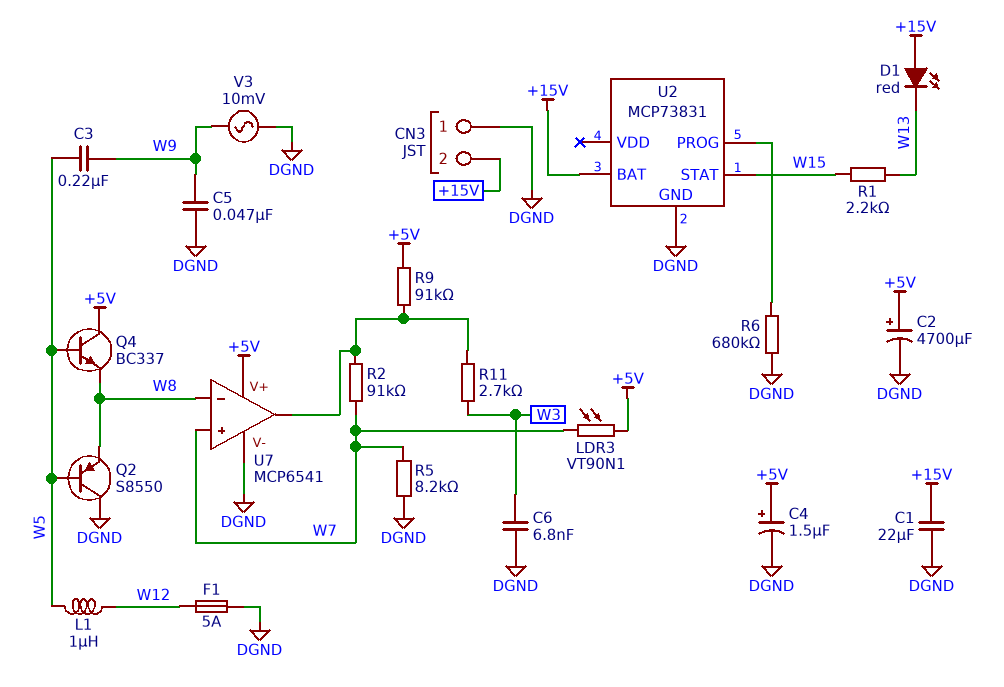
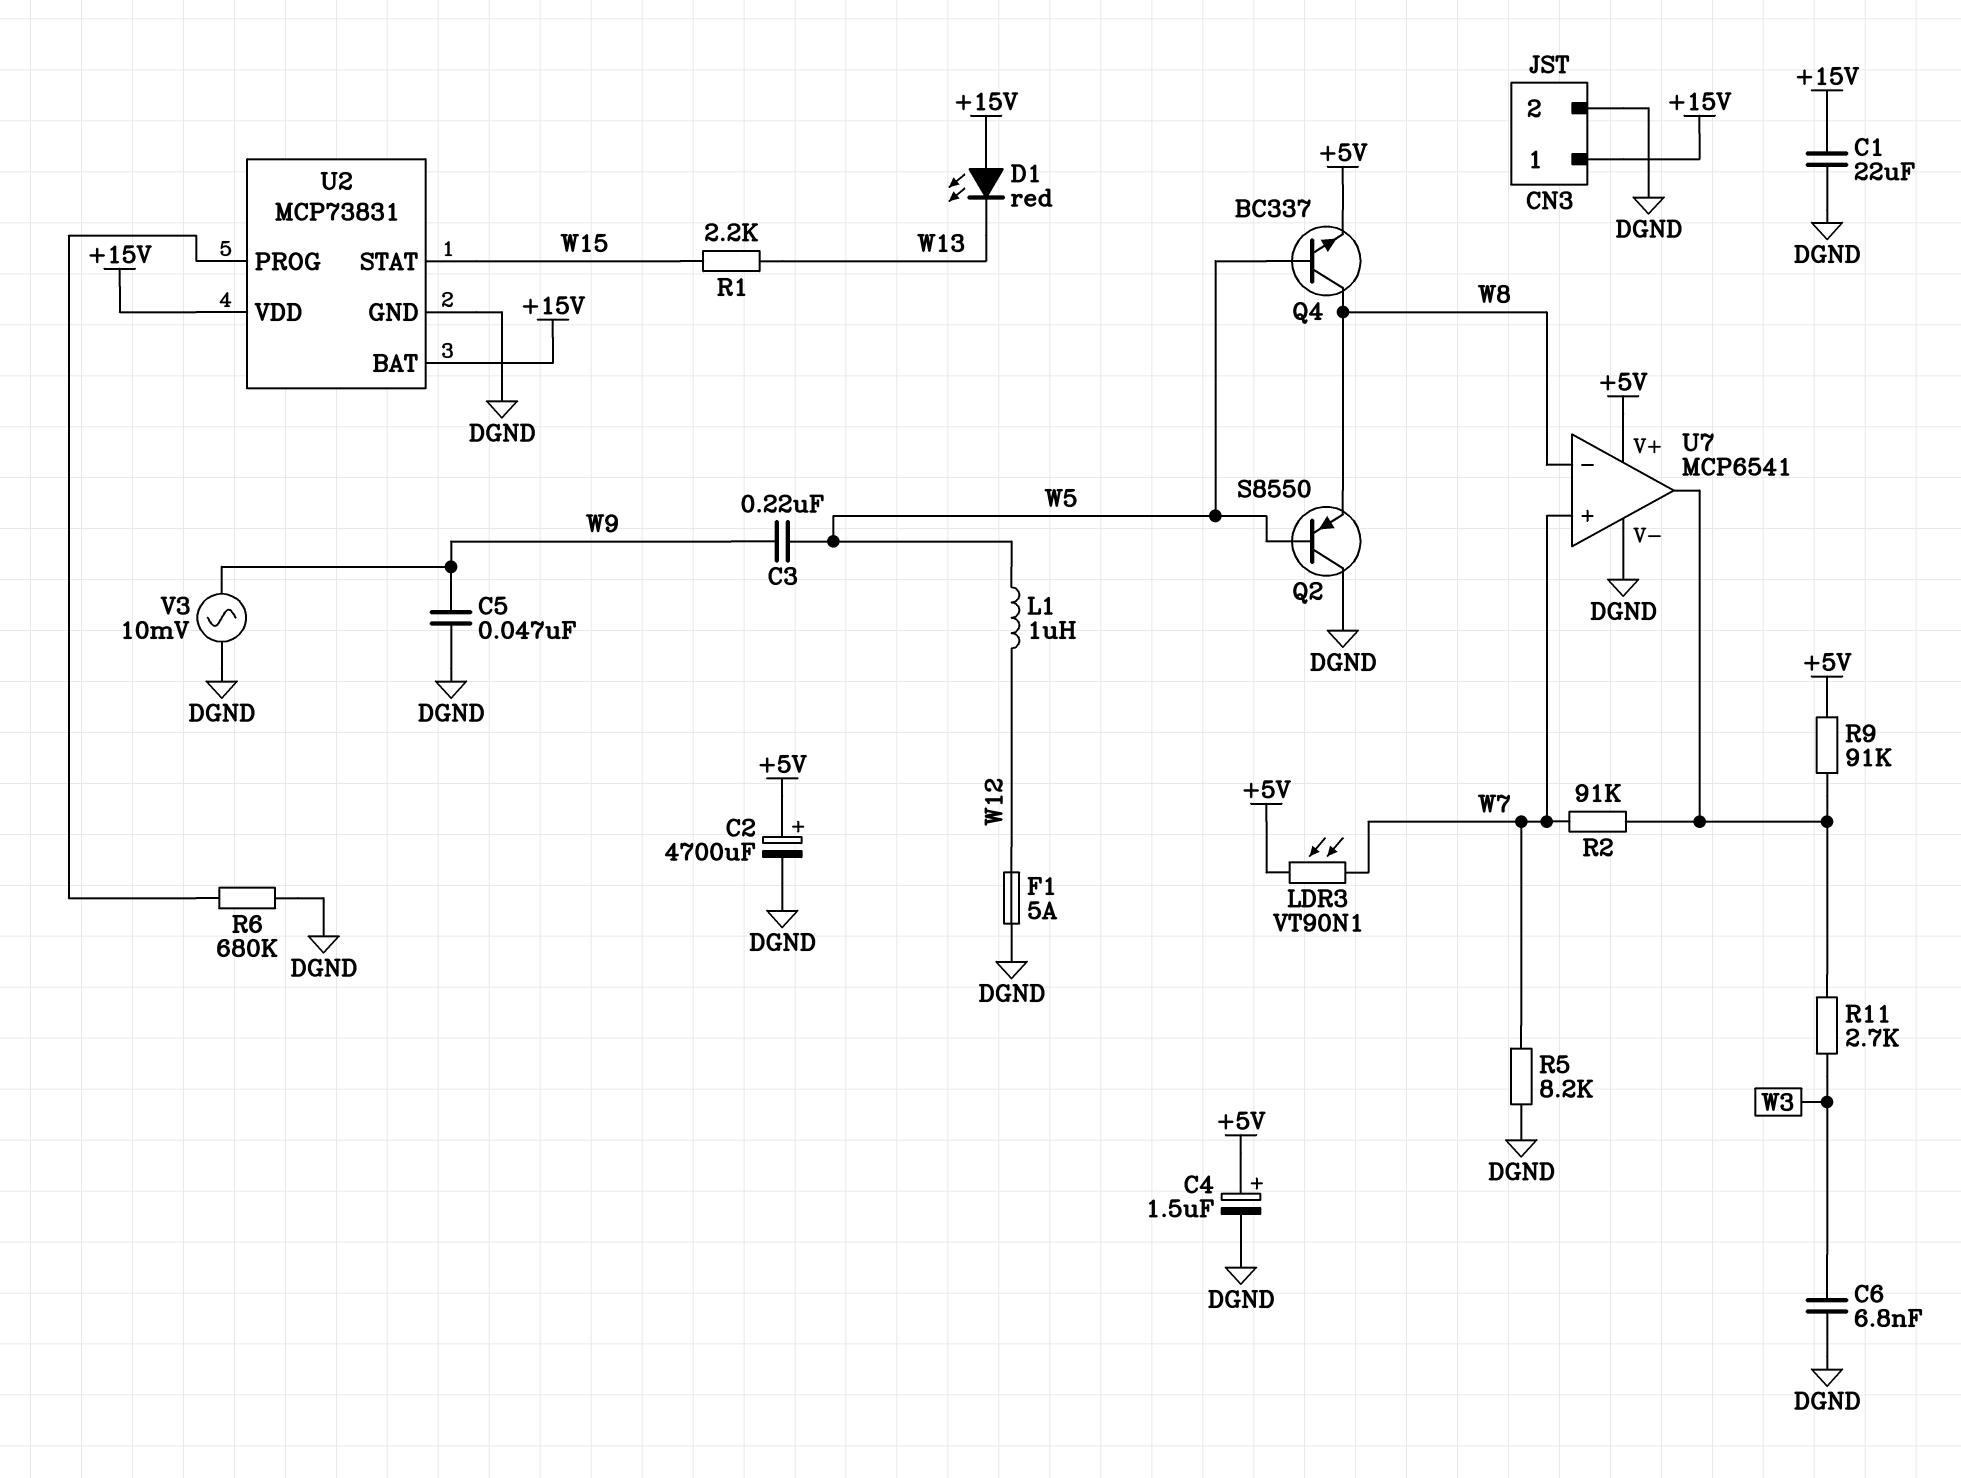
CN3 pin 1: DGND -> +15V
CN3 pin 2: +15V -> DGND
Q4: NPN BC337 (B W5, C +5V, E W8) -> NPN BC337 (B W5, C W8, E +5V)
U2 pin VDD: none -> +15V

